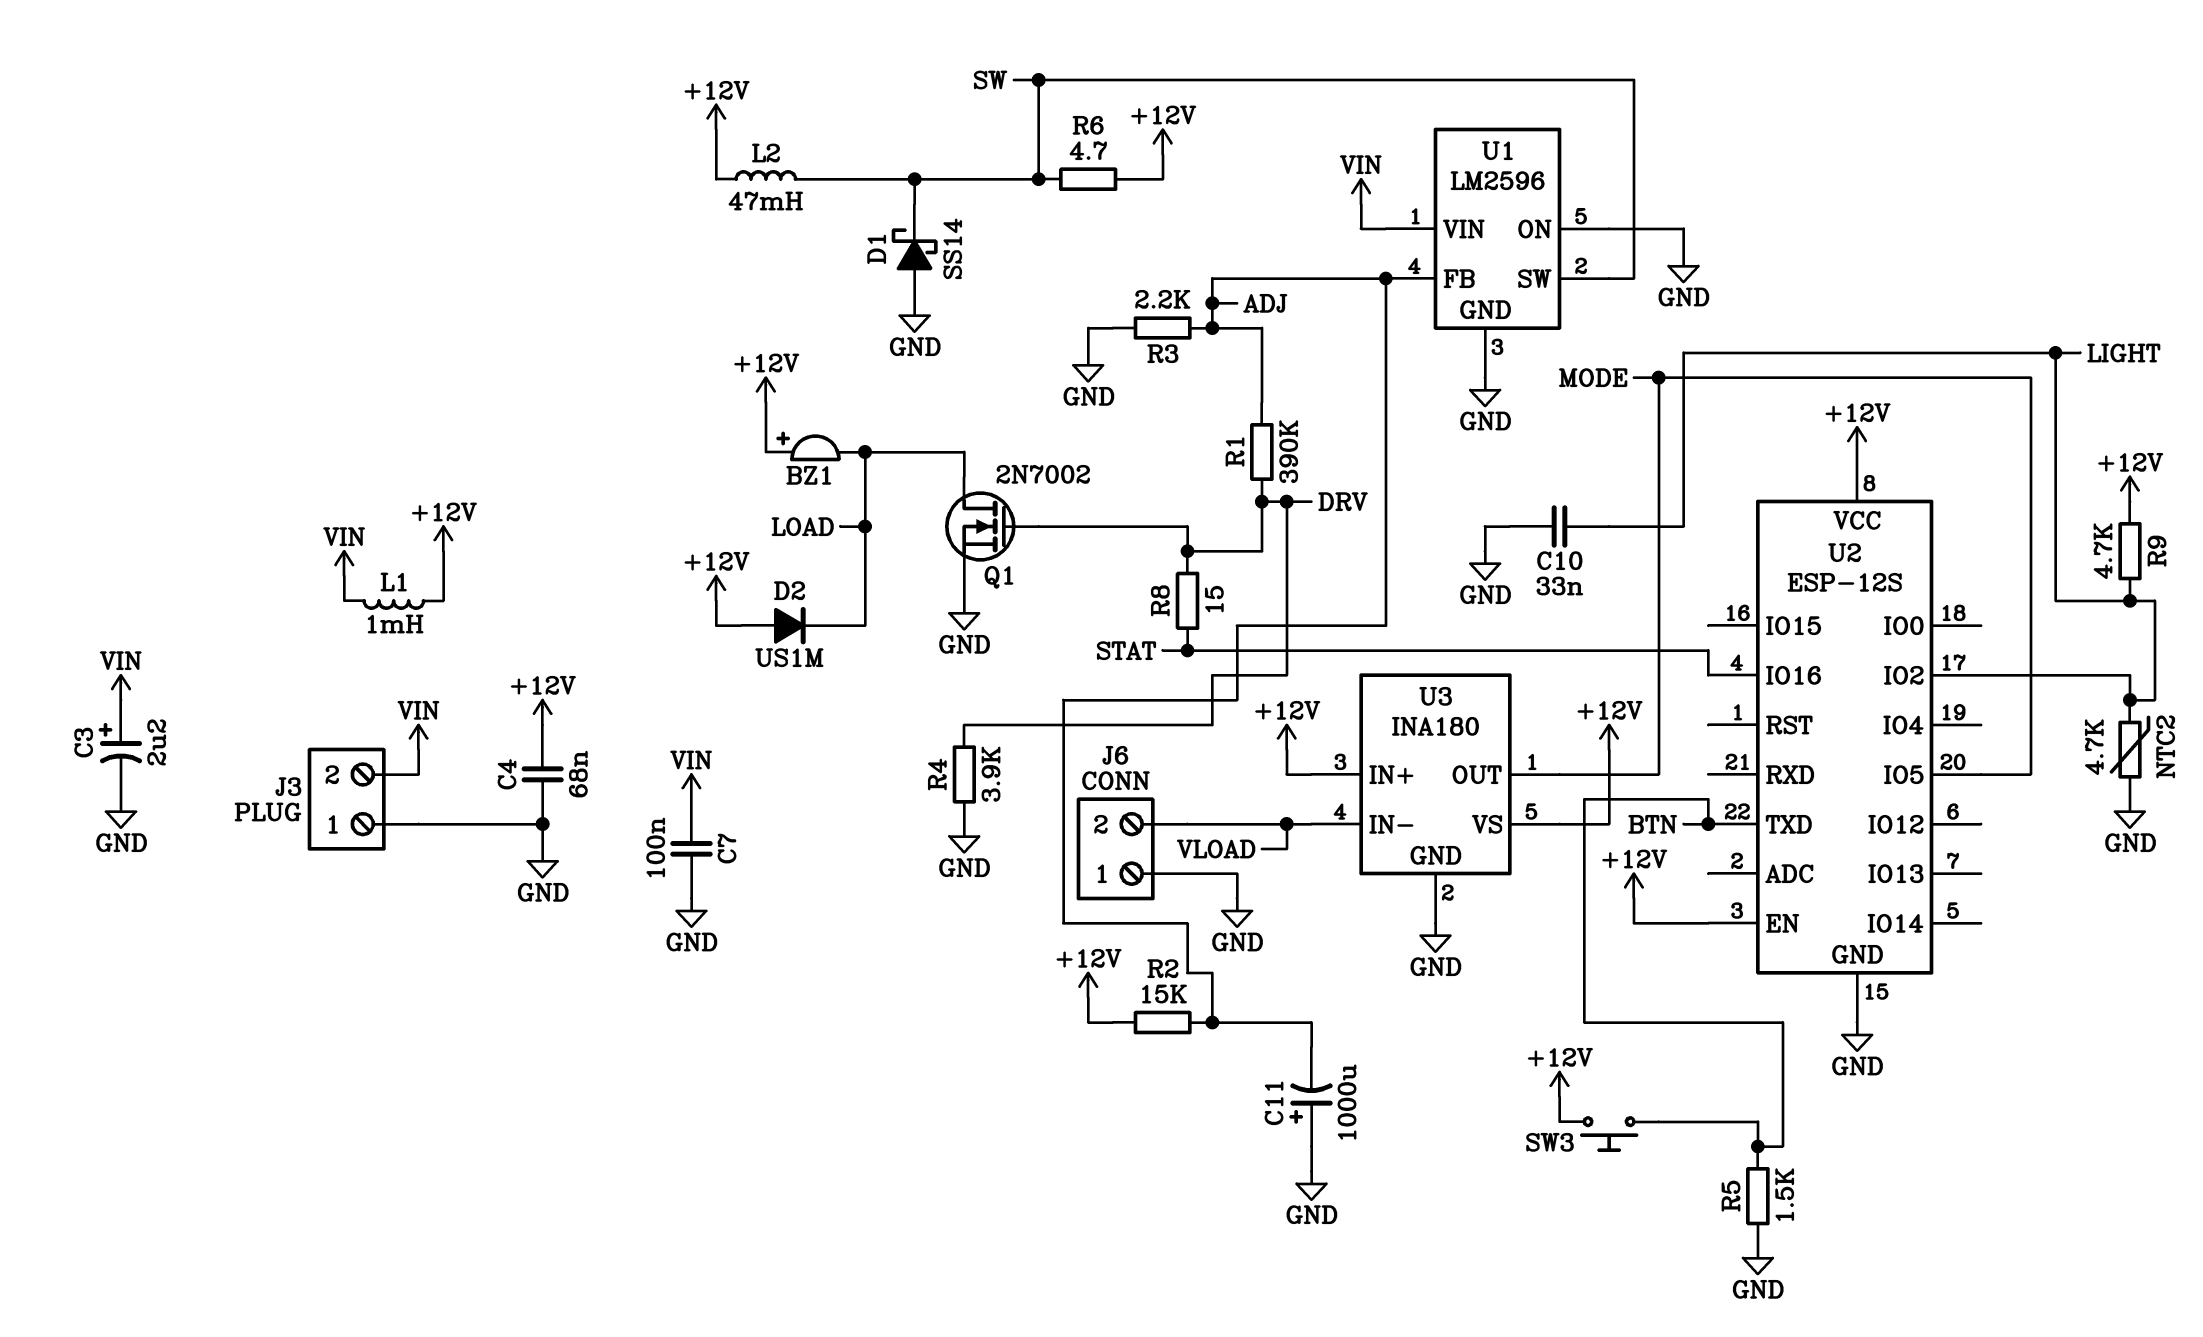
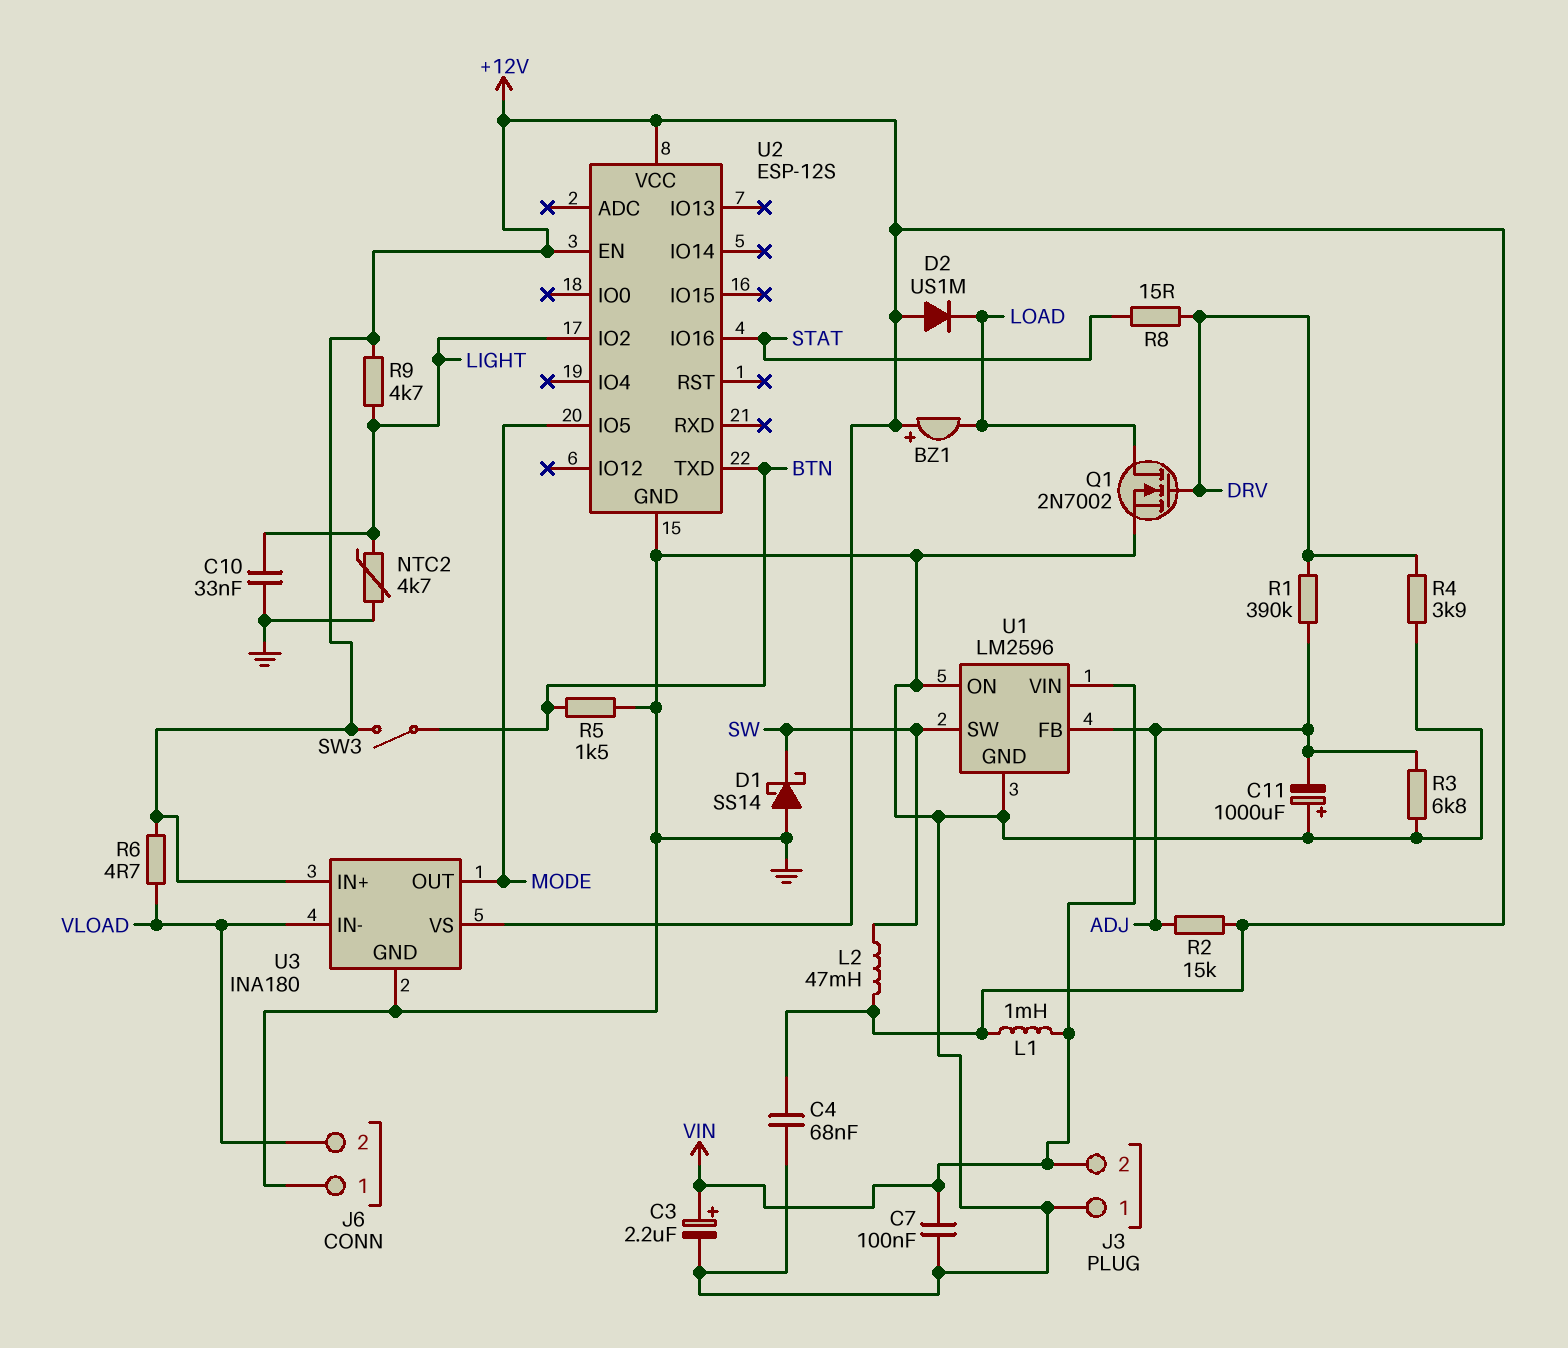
R3: 2.2k (ADJ, GND) -> 6.8k (ADJ, GND)
R6: 4.7 (+12V, SW) -> 4.7 (+12V, VLOAD)
SW3: button (+12V, BTN) -> switch (+12V, BTN)

